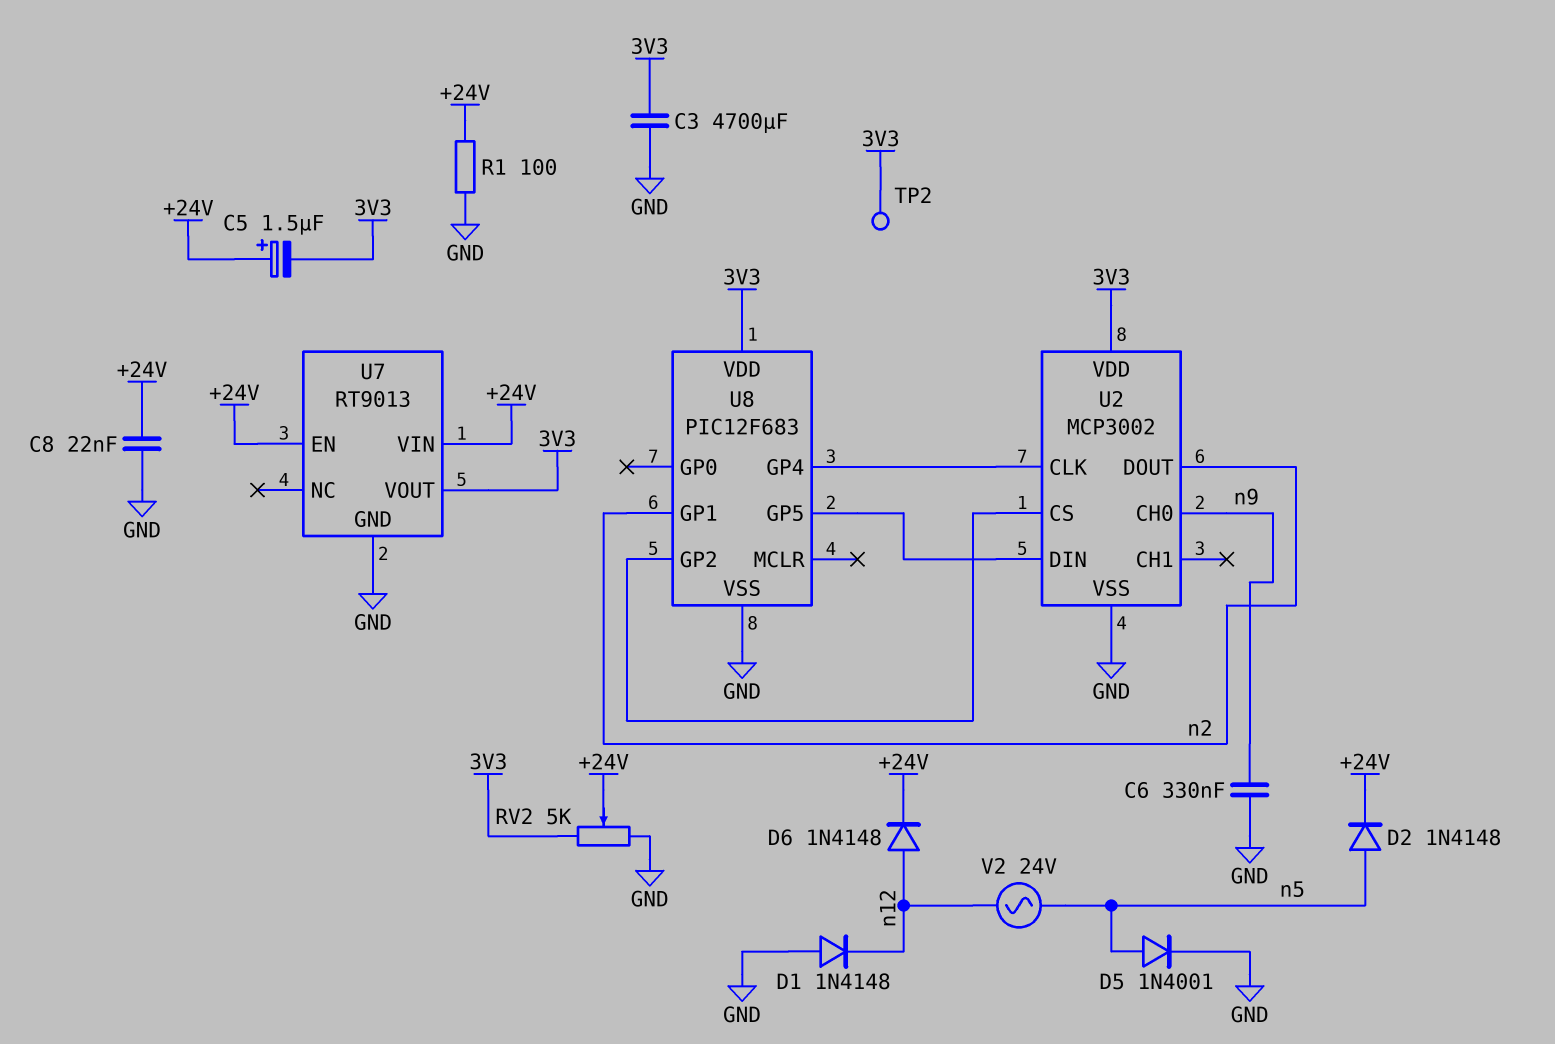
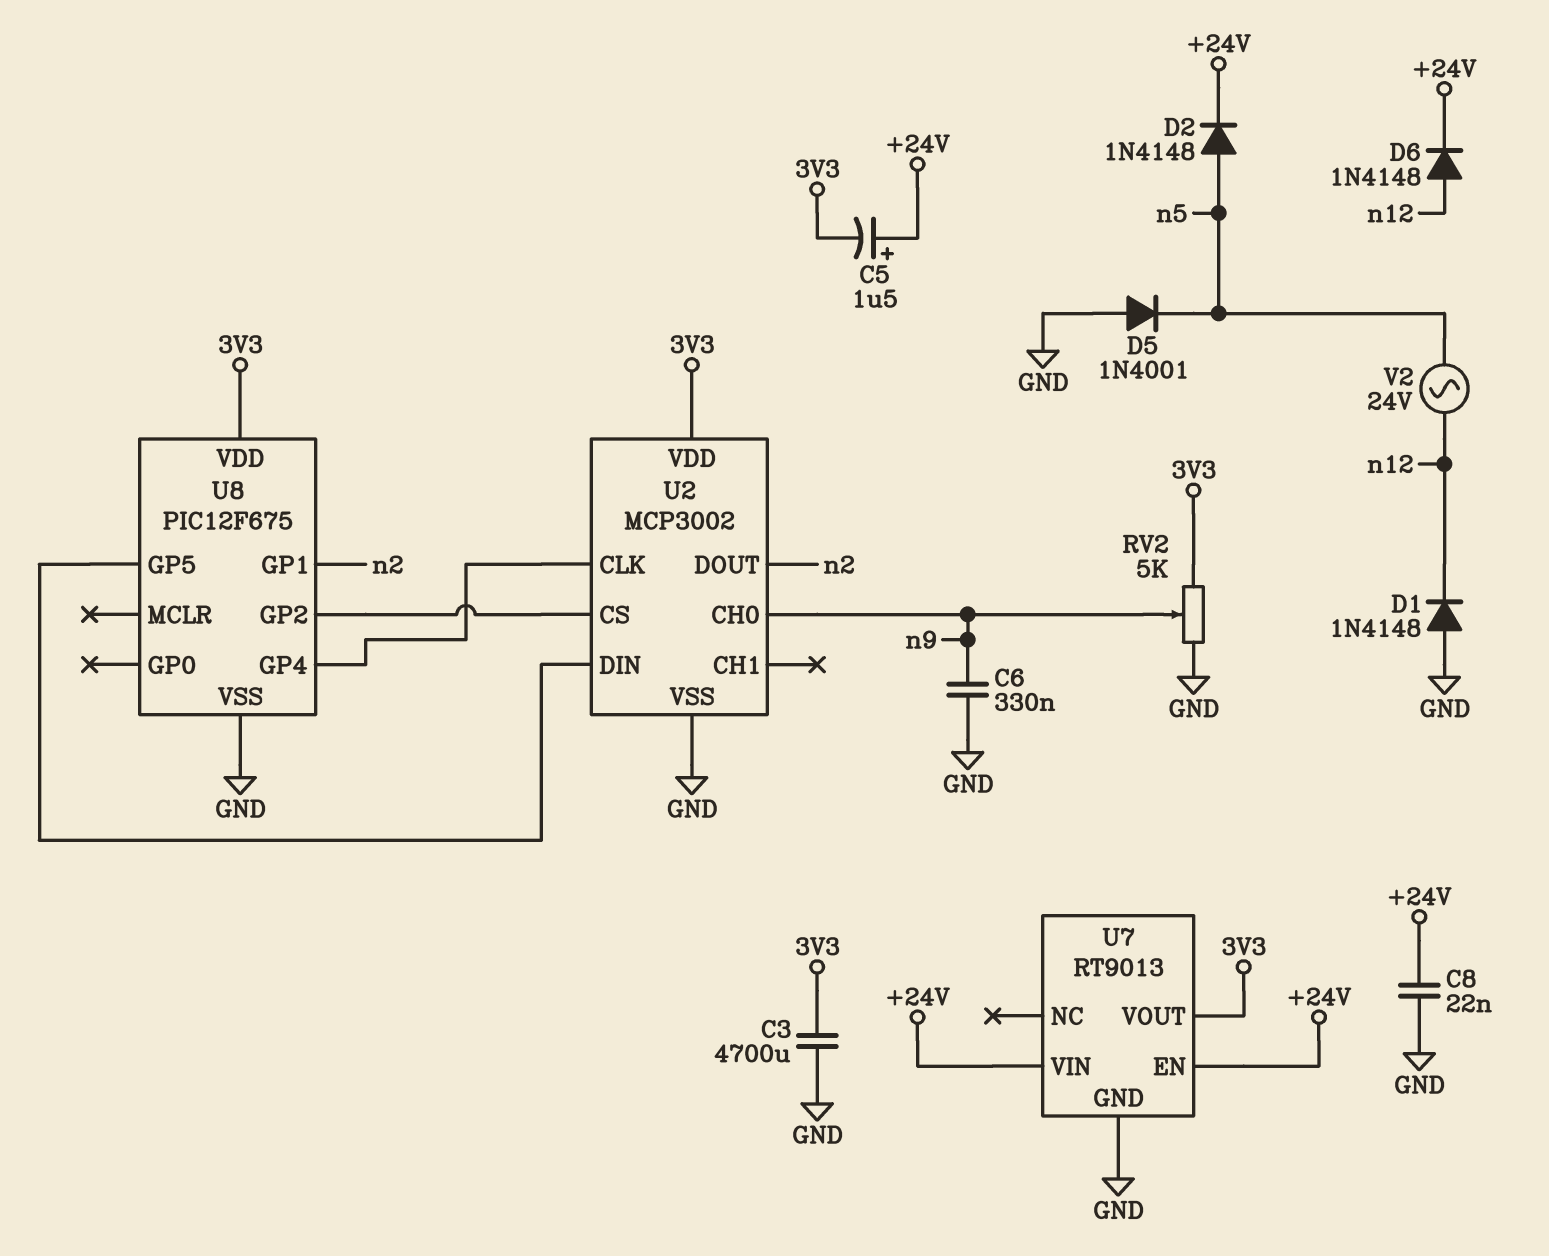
D5: diode 1N4001 (A n5, K GND) -> diode 1N4001 (A GND, K n5)
R1: 100 (+24V, GND) -> none
RV2: 5k (3V3, GND, wiper +24V) -> 5k (3V3, GND, wiper n9)
TP2: test point (3V3) -> none
U8: PIC12F683 -> PIC12F675

